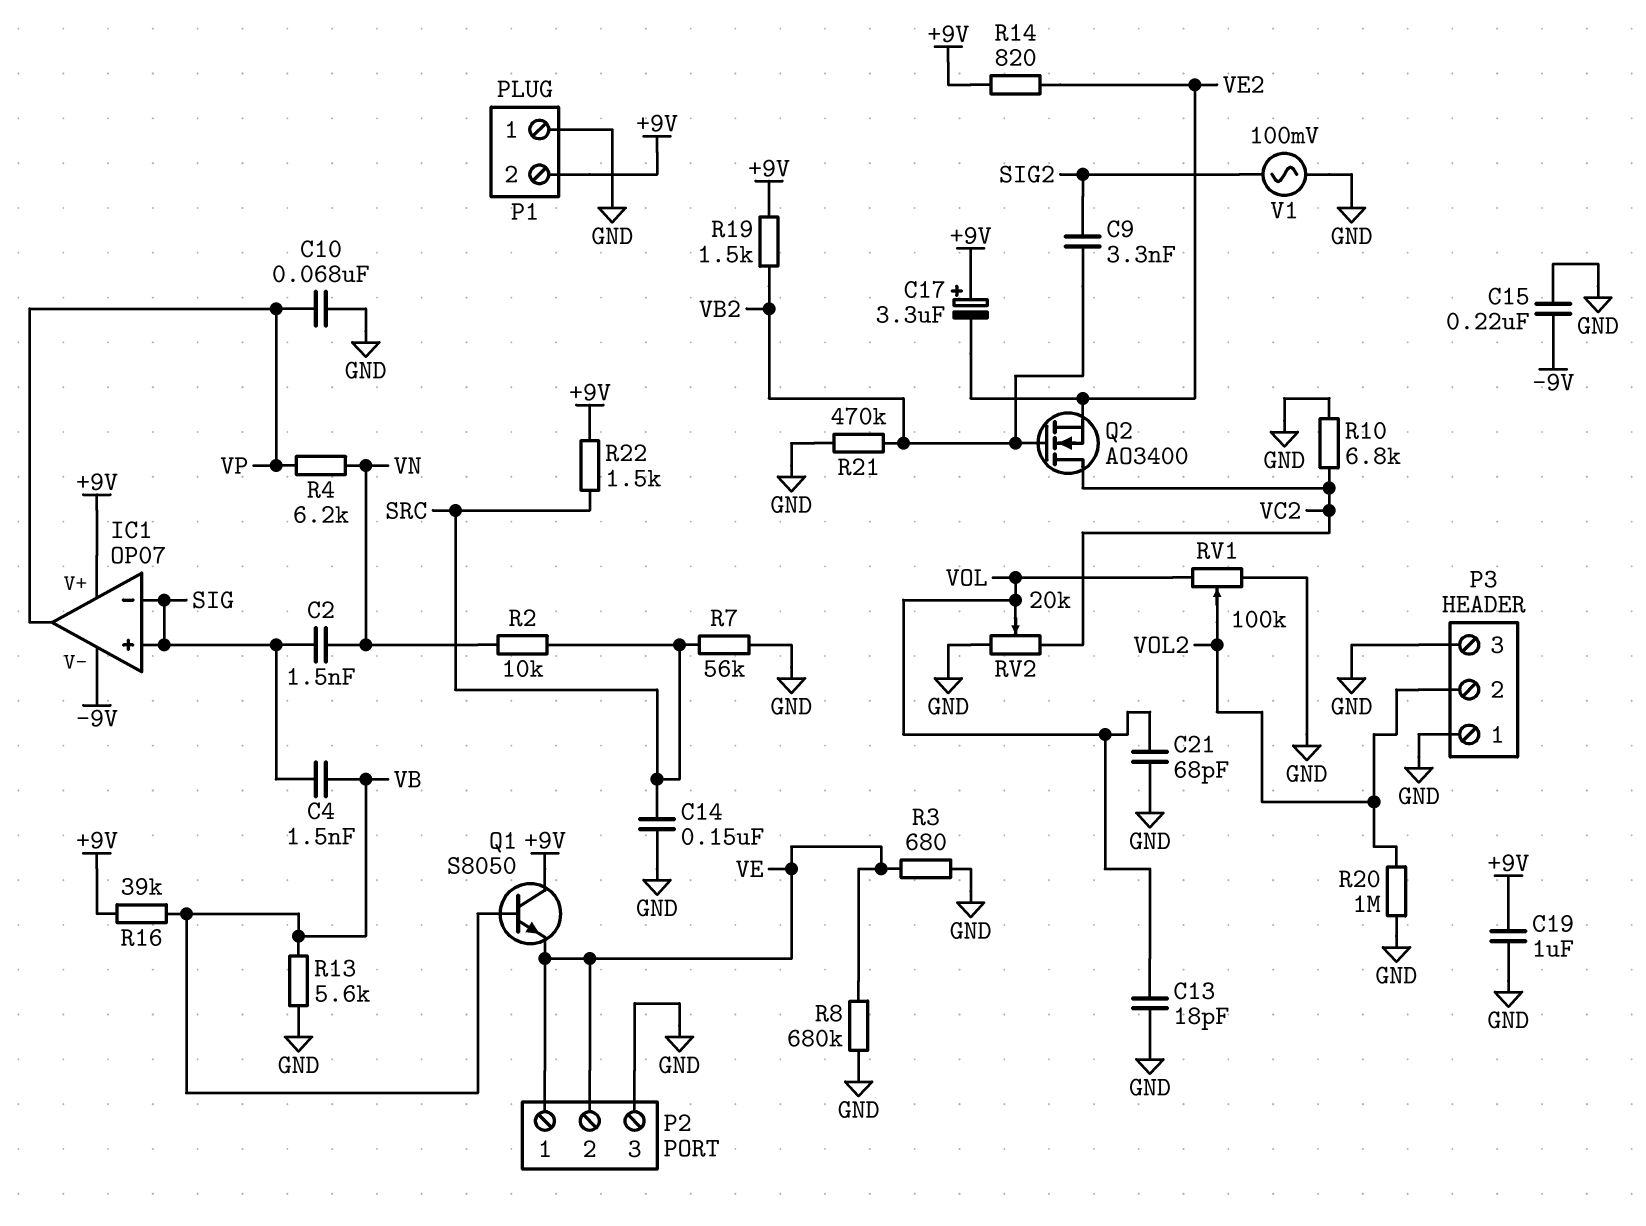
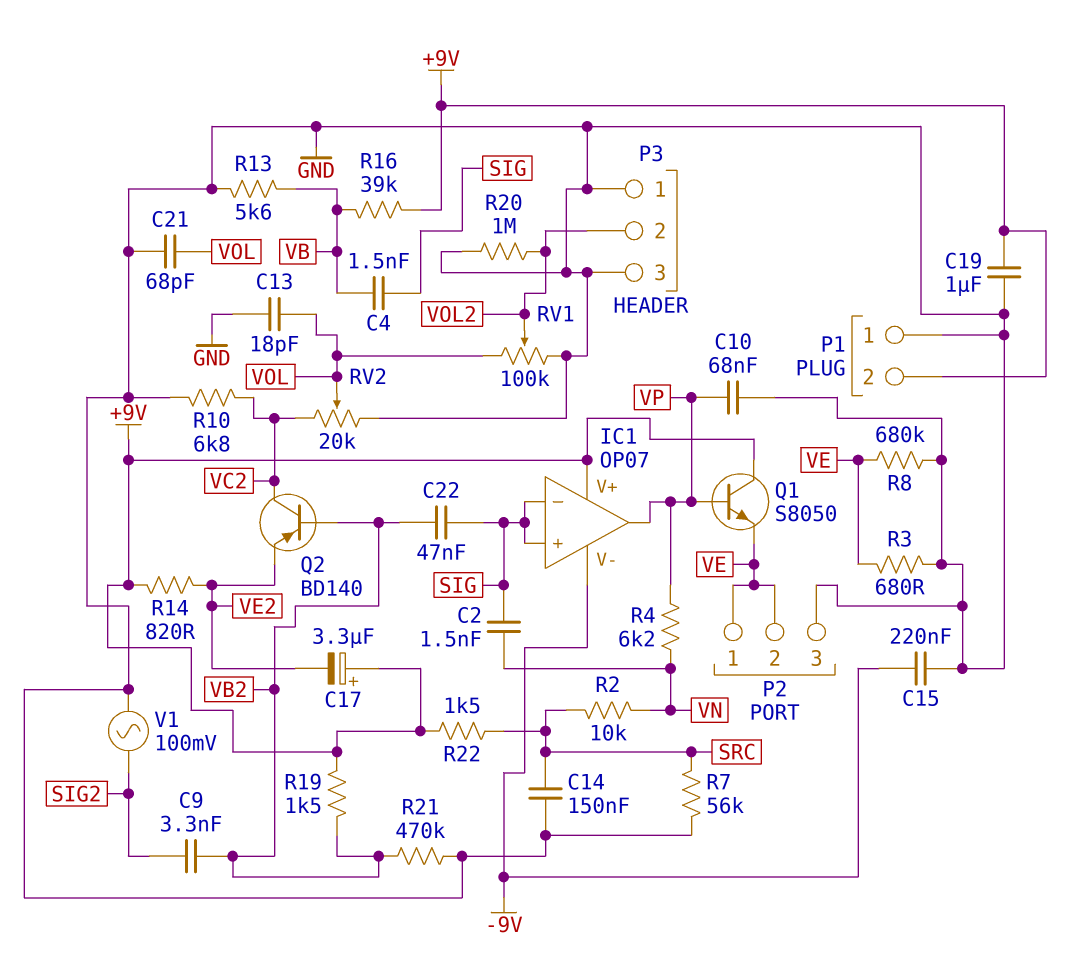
C22: none -> 47nF (SIG, VB2)
Q1: NPN S8050 (B VB, C +9V, E VE) -> NPN S8050 (B VP, C +9V, E VE)
Q2: NMOS AO3400 (G VB2, D VC2, S VE2) -> PNP BD140 (B VB2, C VC2, E VE2)

